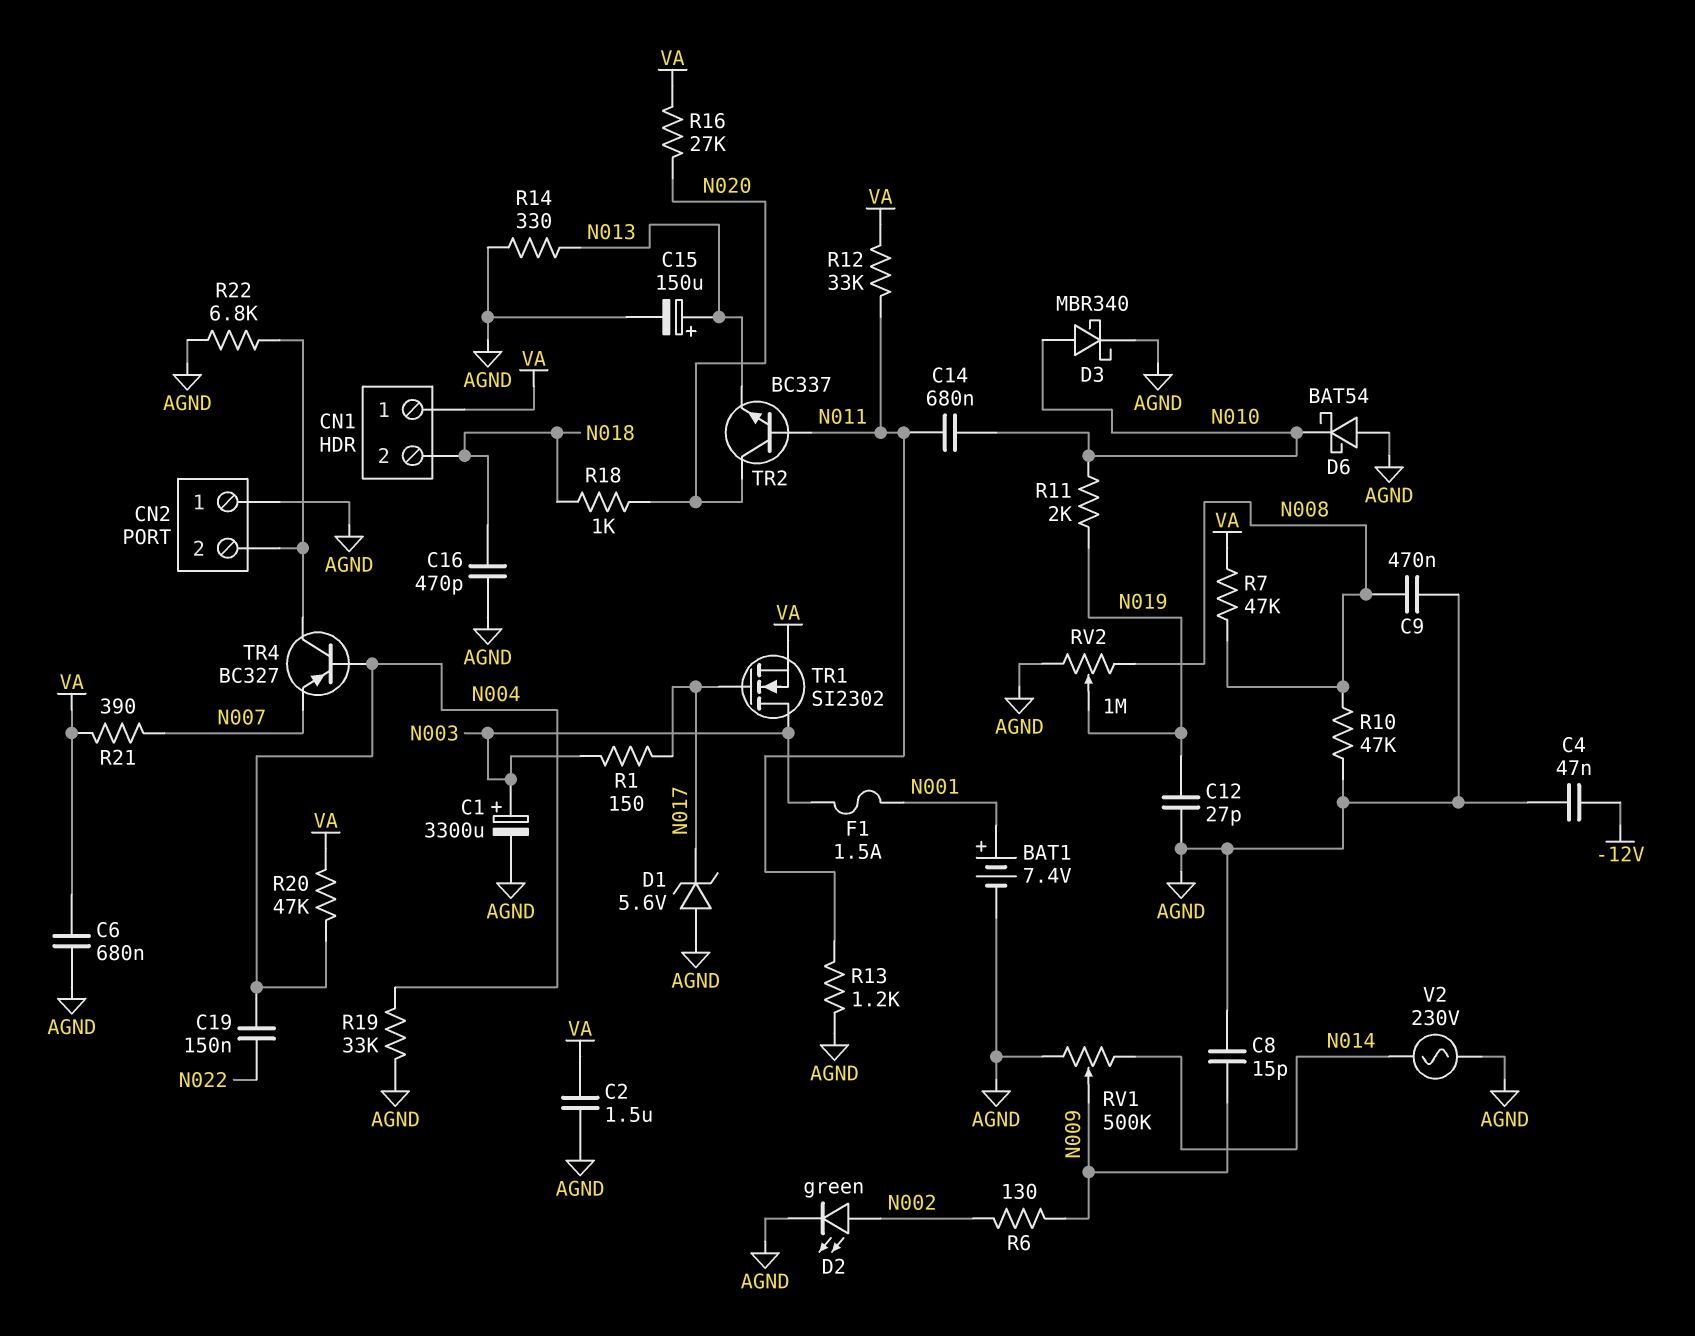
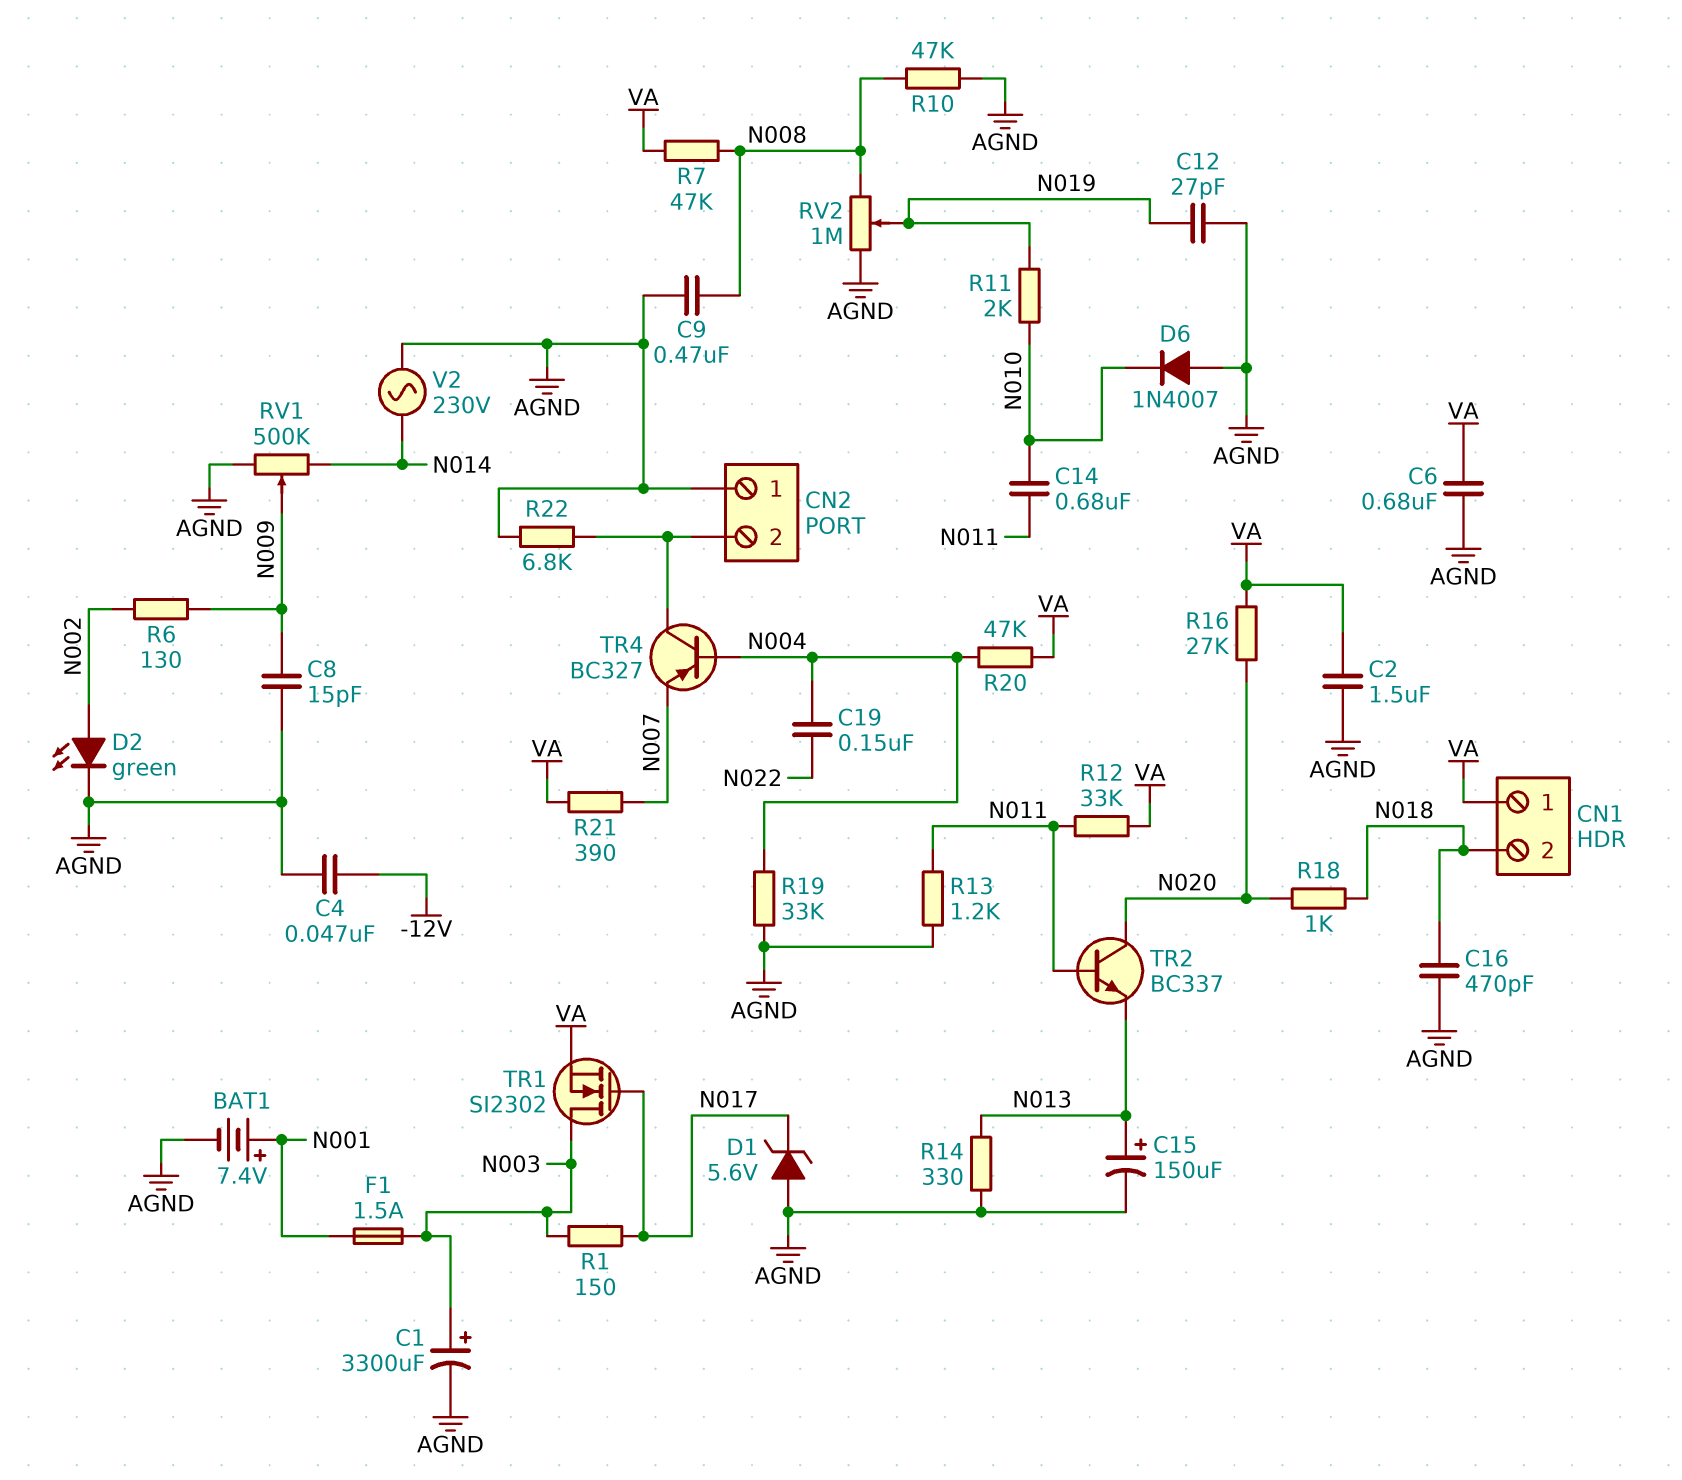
D3: schottky MBR340 (A N010, K AGND) -> none
D6: schottky BAT54 (A AGND, K N010) -> diode 1N4007 (A AGND, K N010)

